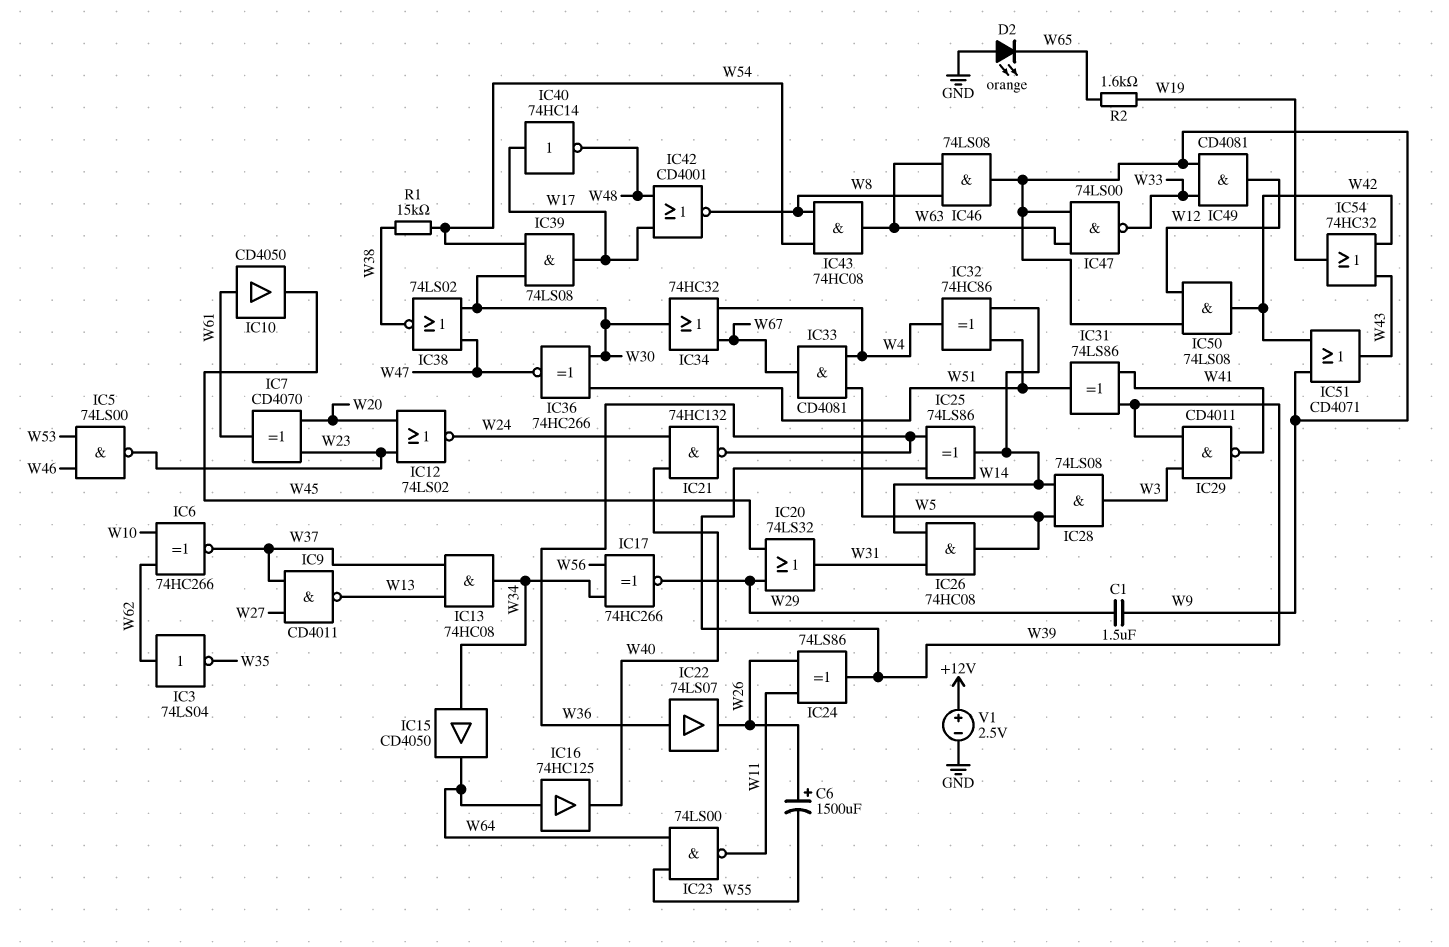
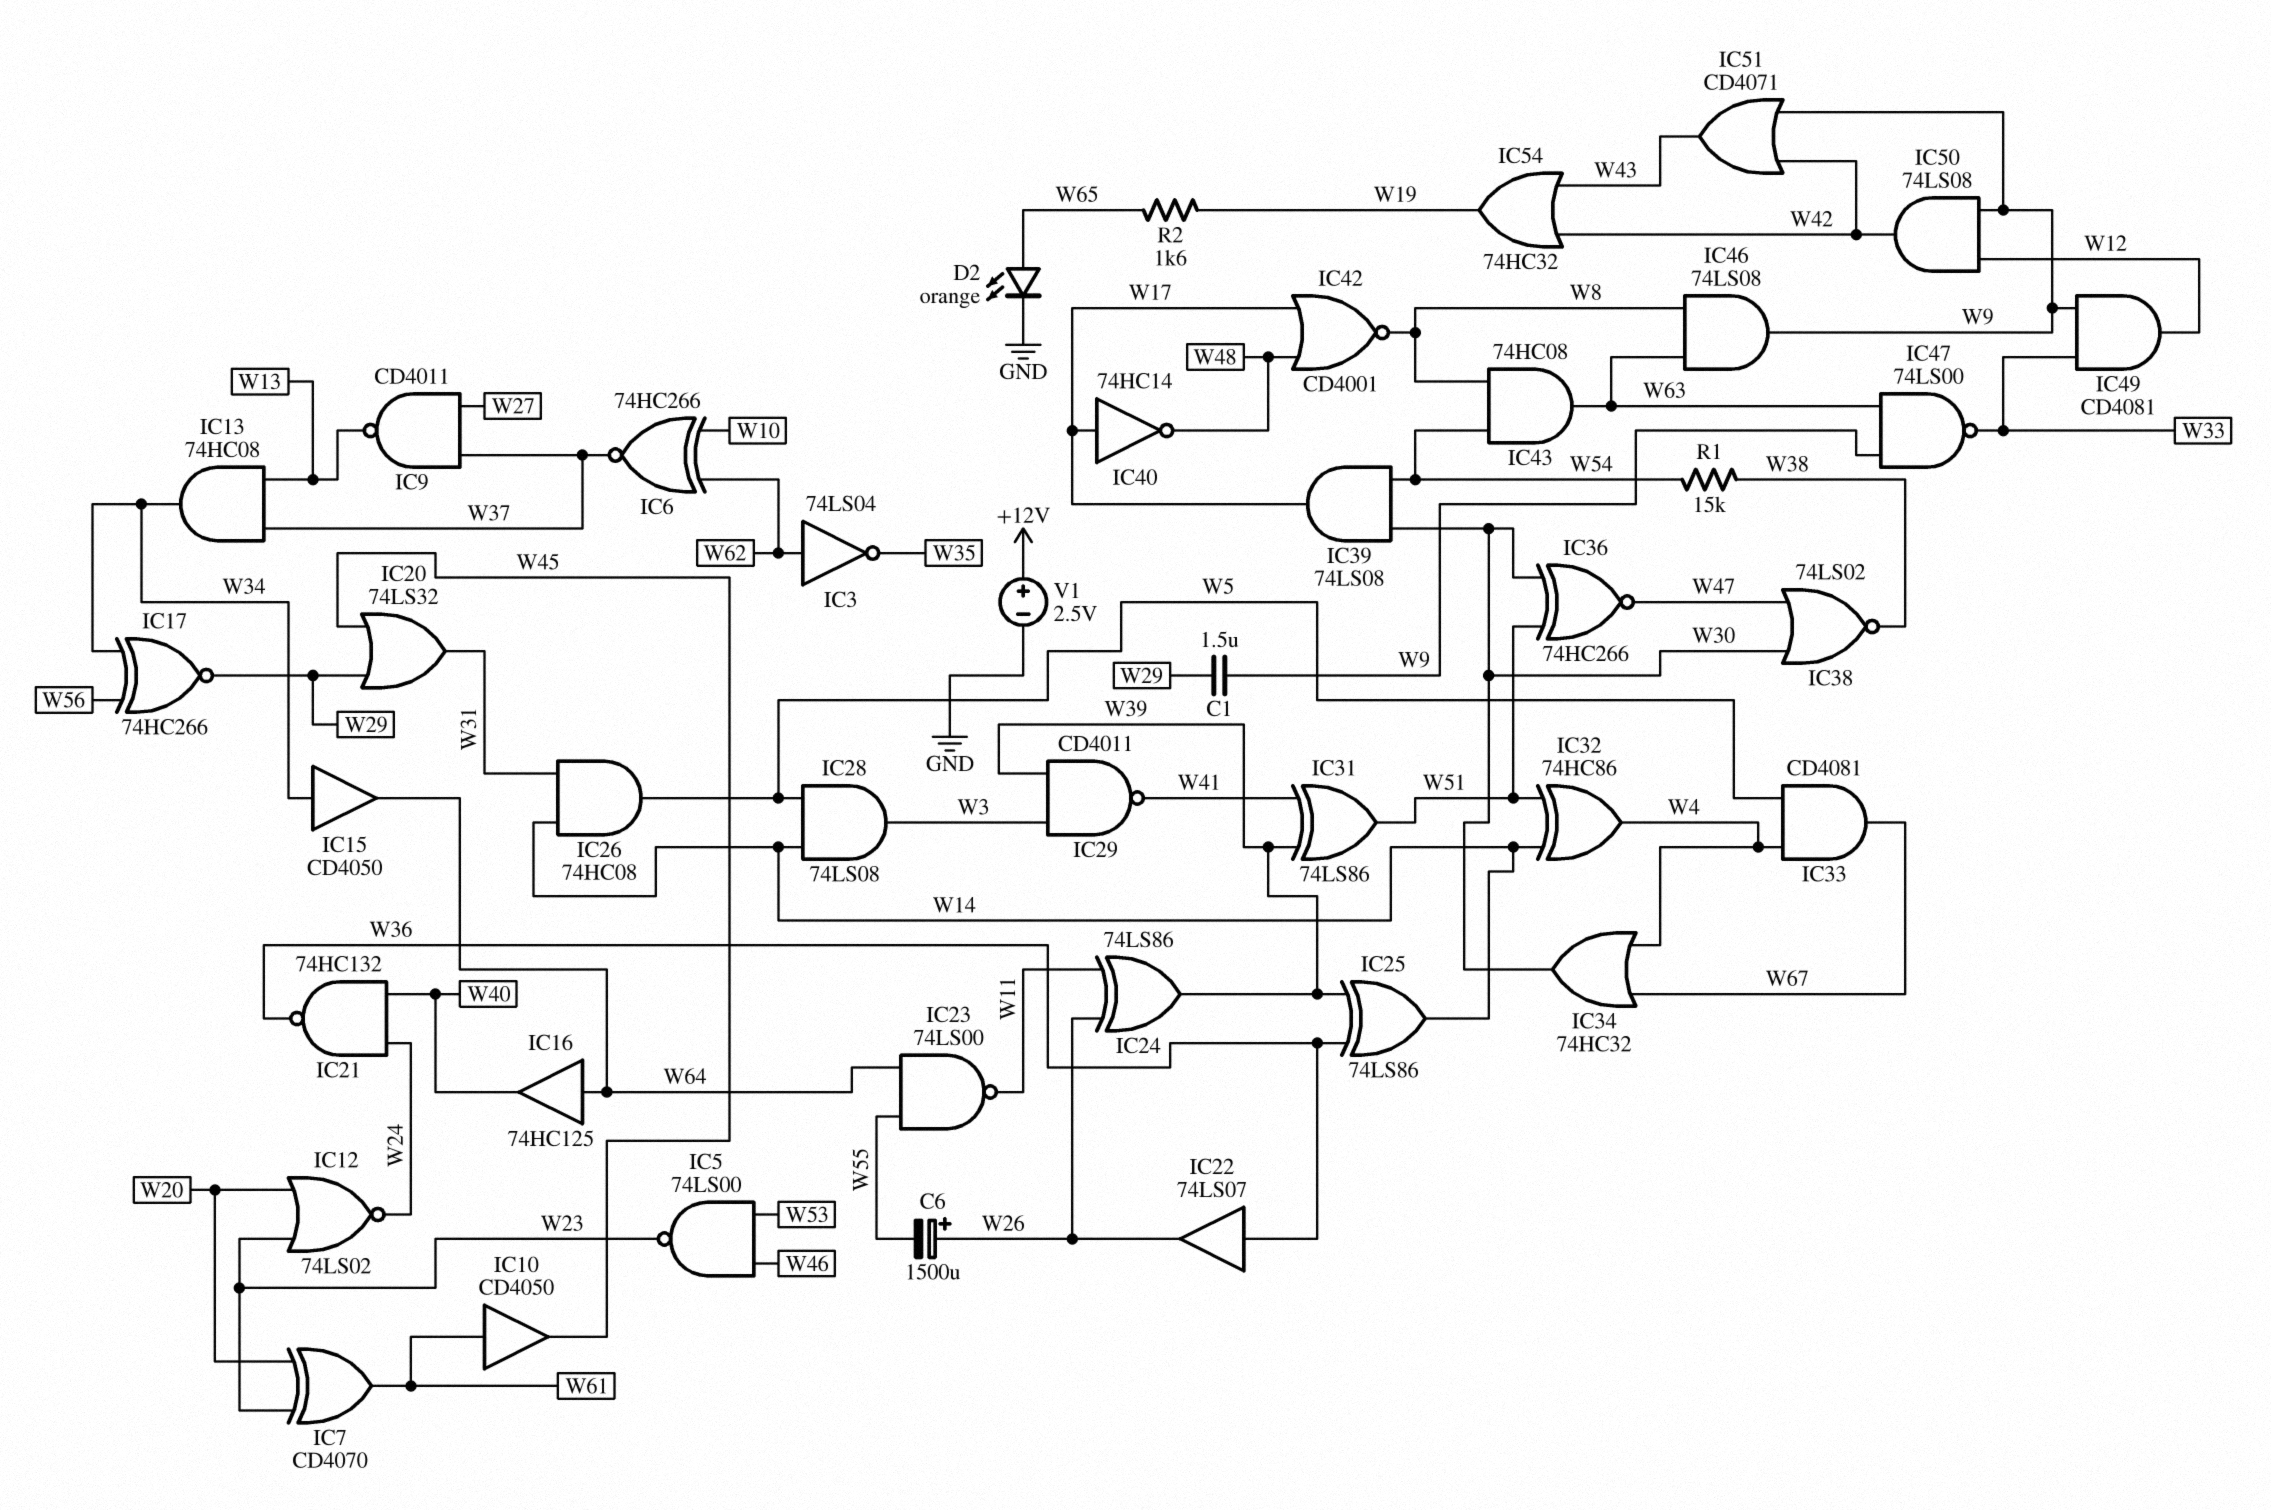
D2: LED orange (A GND, K W65) -> LED orange (A W65, K GND)

